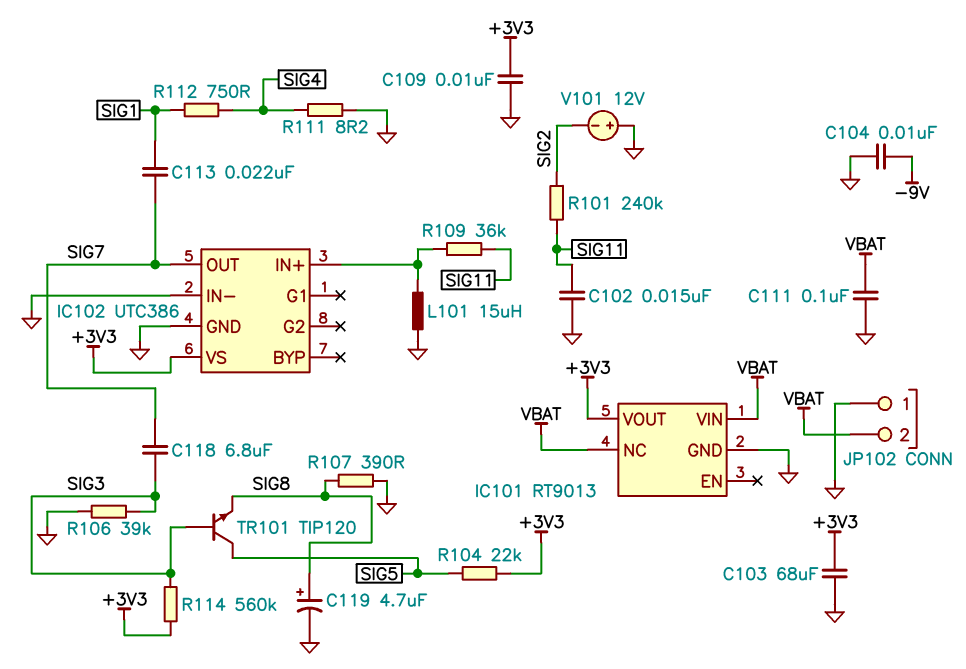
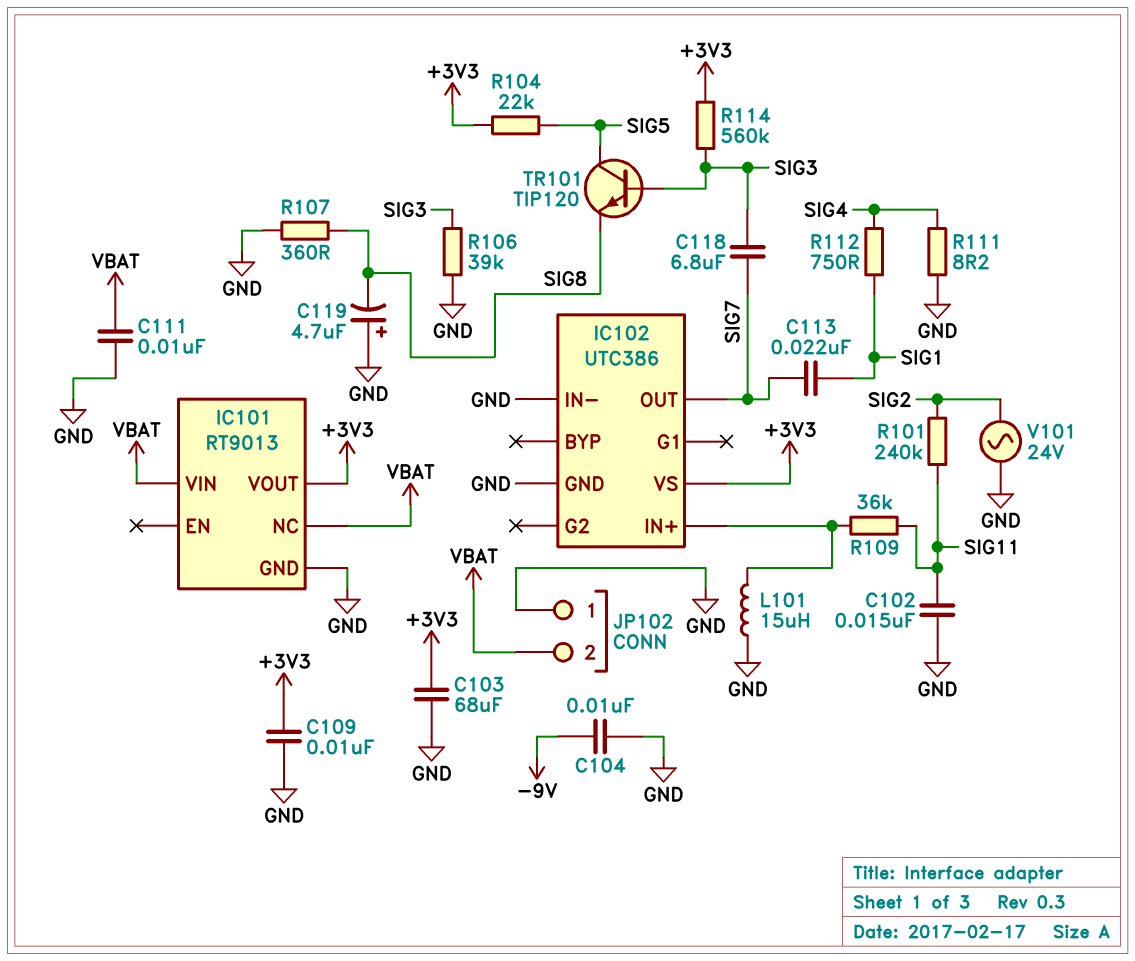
C111: 100nF (GND, VBAT) -> 10nF (GND, VBAT)
C119: 4.7uF (plus SIG8, minus GND) -> 4.7uF (plus GND, minus SIG8)
R107: 390 (GND, SIG8) -> 360 (GND, SIG8)
V101: 12V (plus GND, minus SIG2) -> AC 24V (GND, SIG2)

